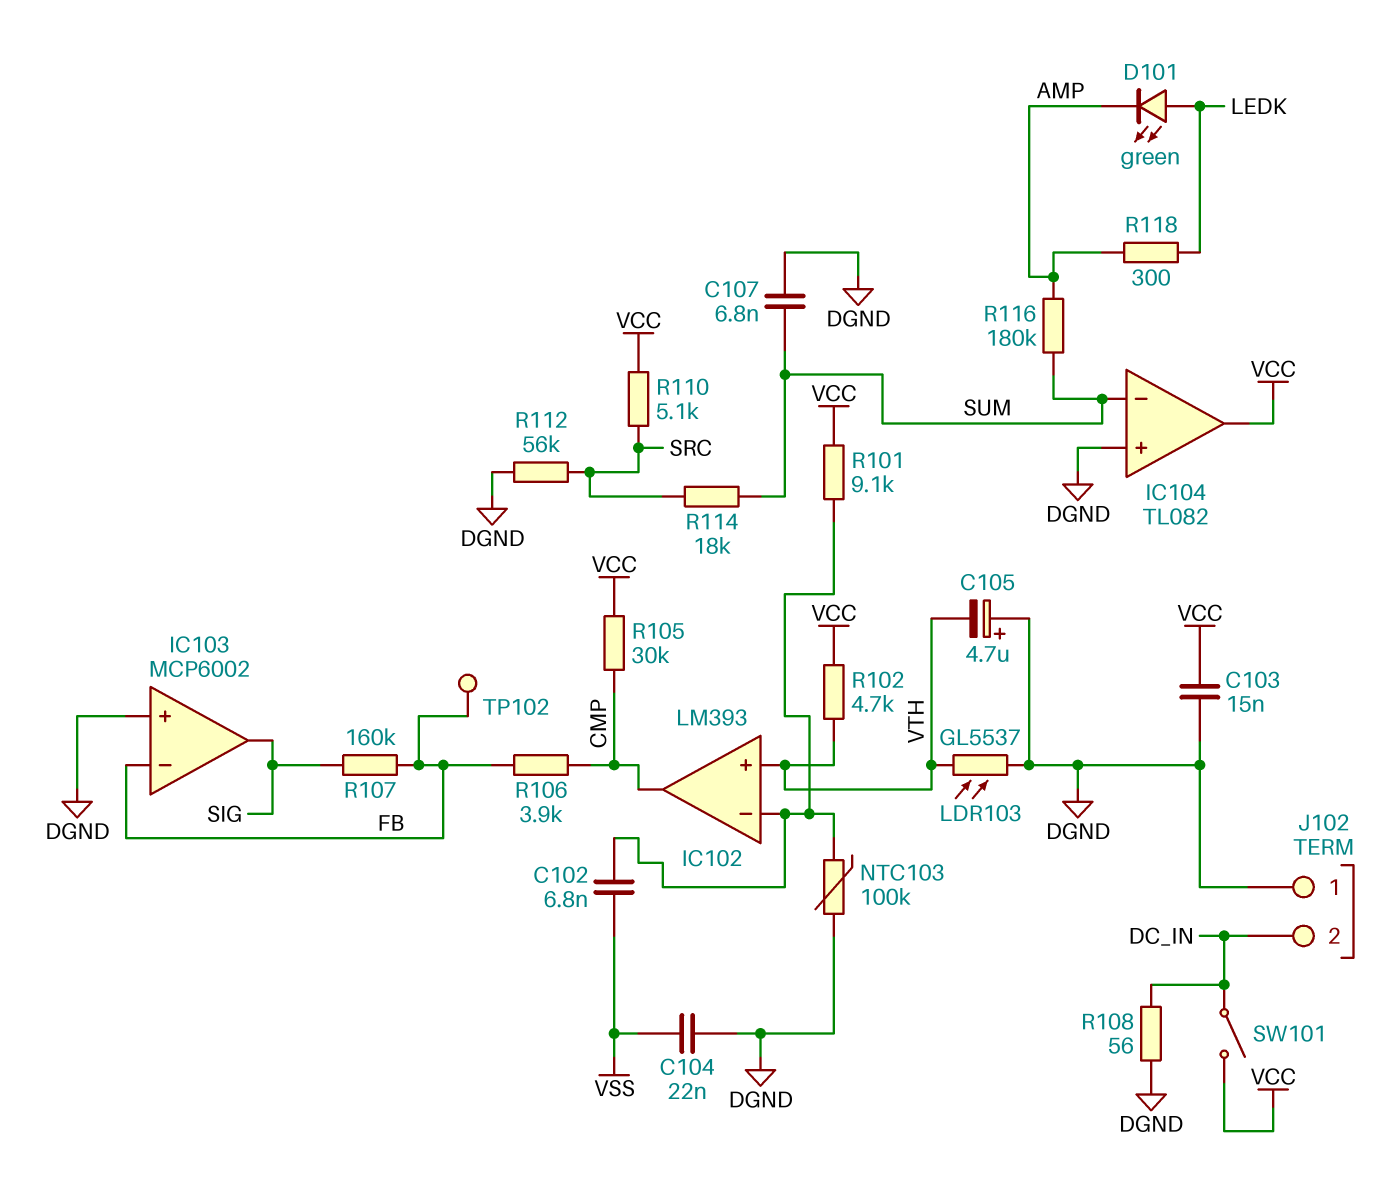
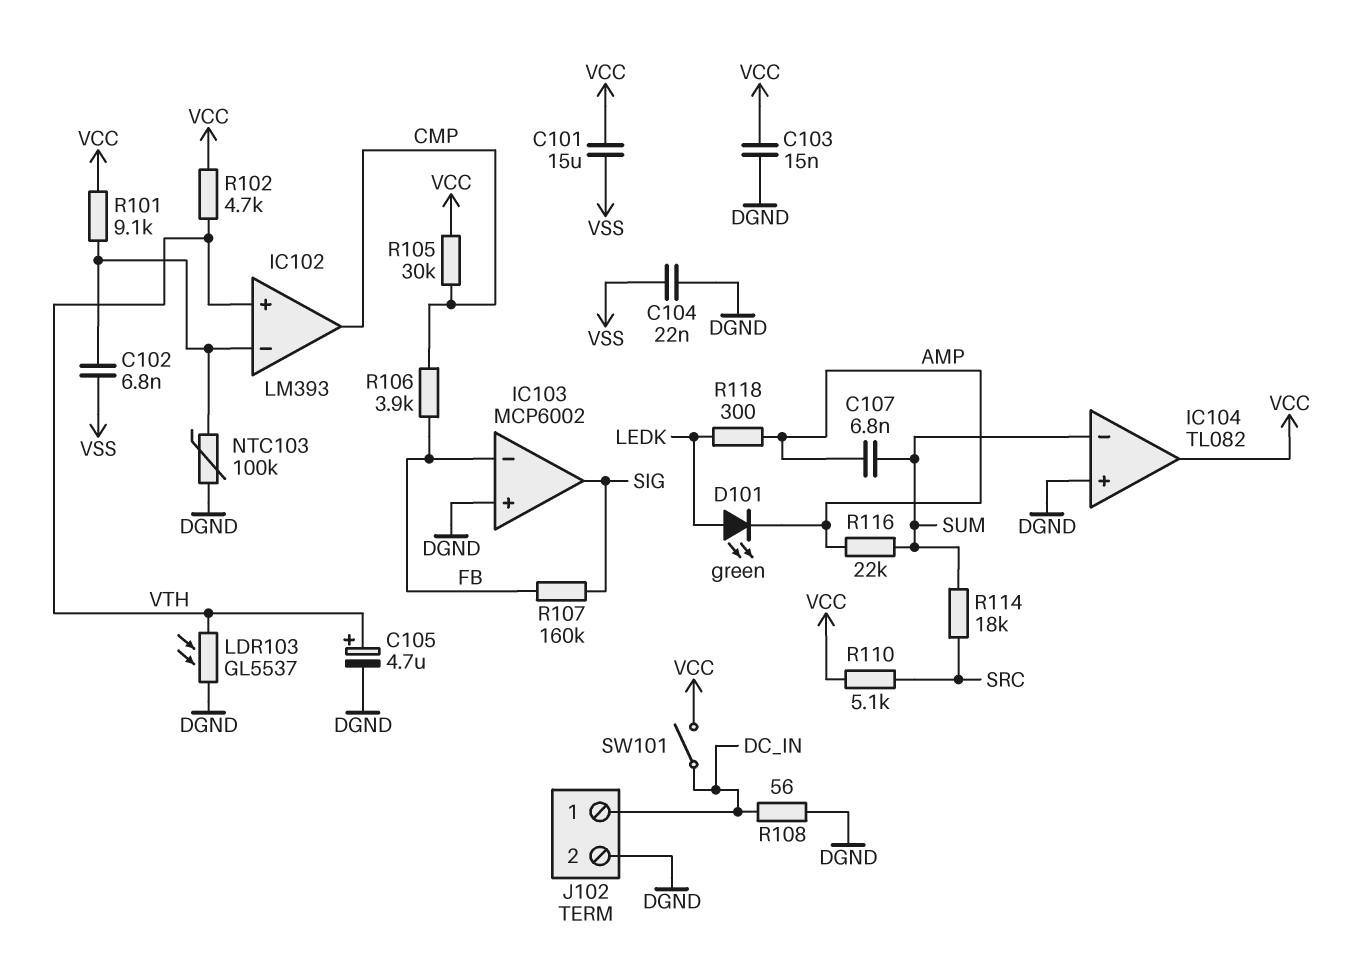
C101: none -> 15uF (VCC, VSS)
C105: 4.7uF (plus DGND, minus VTH) -> 4.7uF (plus VTH, minus DGND)
C107: 6.8nF (DGND, SUM) -> 6.8nF (AMP, SUM)
J102 pin 1: DGND -> DC_IN
J102 pin 2: DC_IN -> DGND
R112: 56k (DGND, SRC) -> none
R116: 180k (AMP, SUM) -> 22k (AMP, SUM)
TP102: test point (FB) -> none

